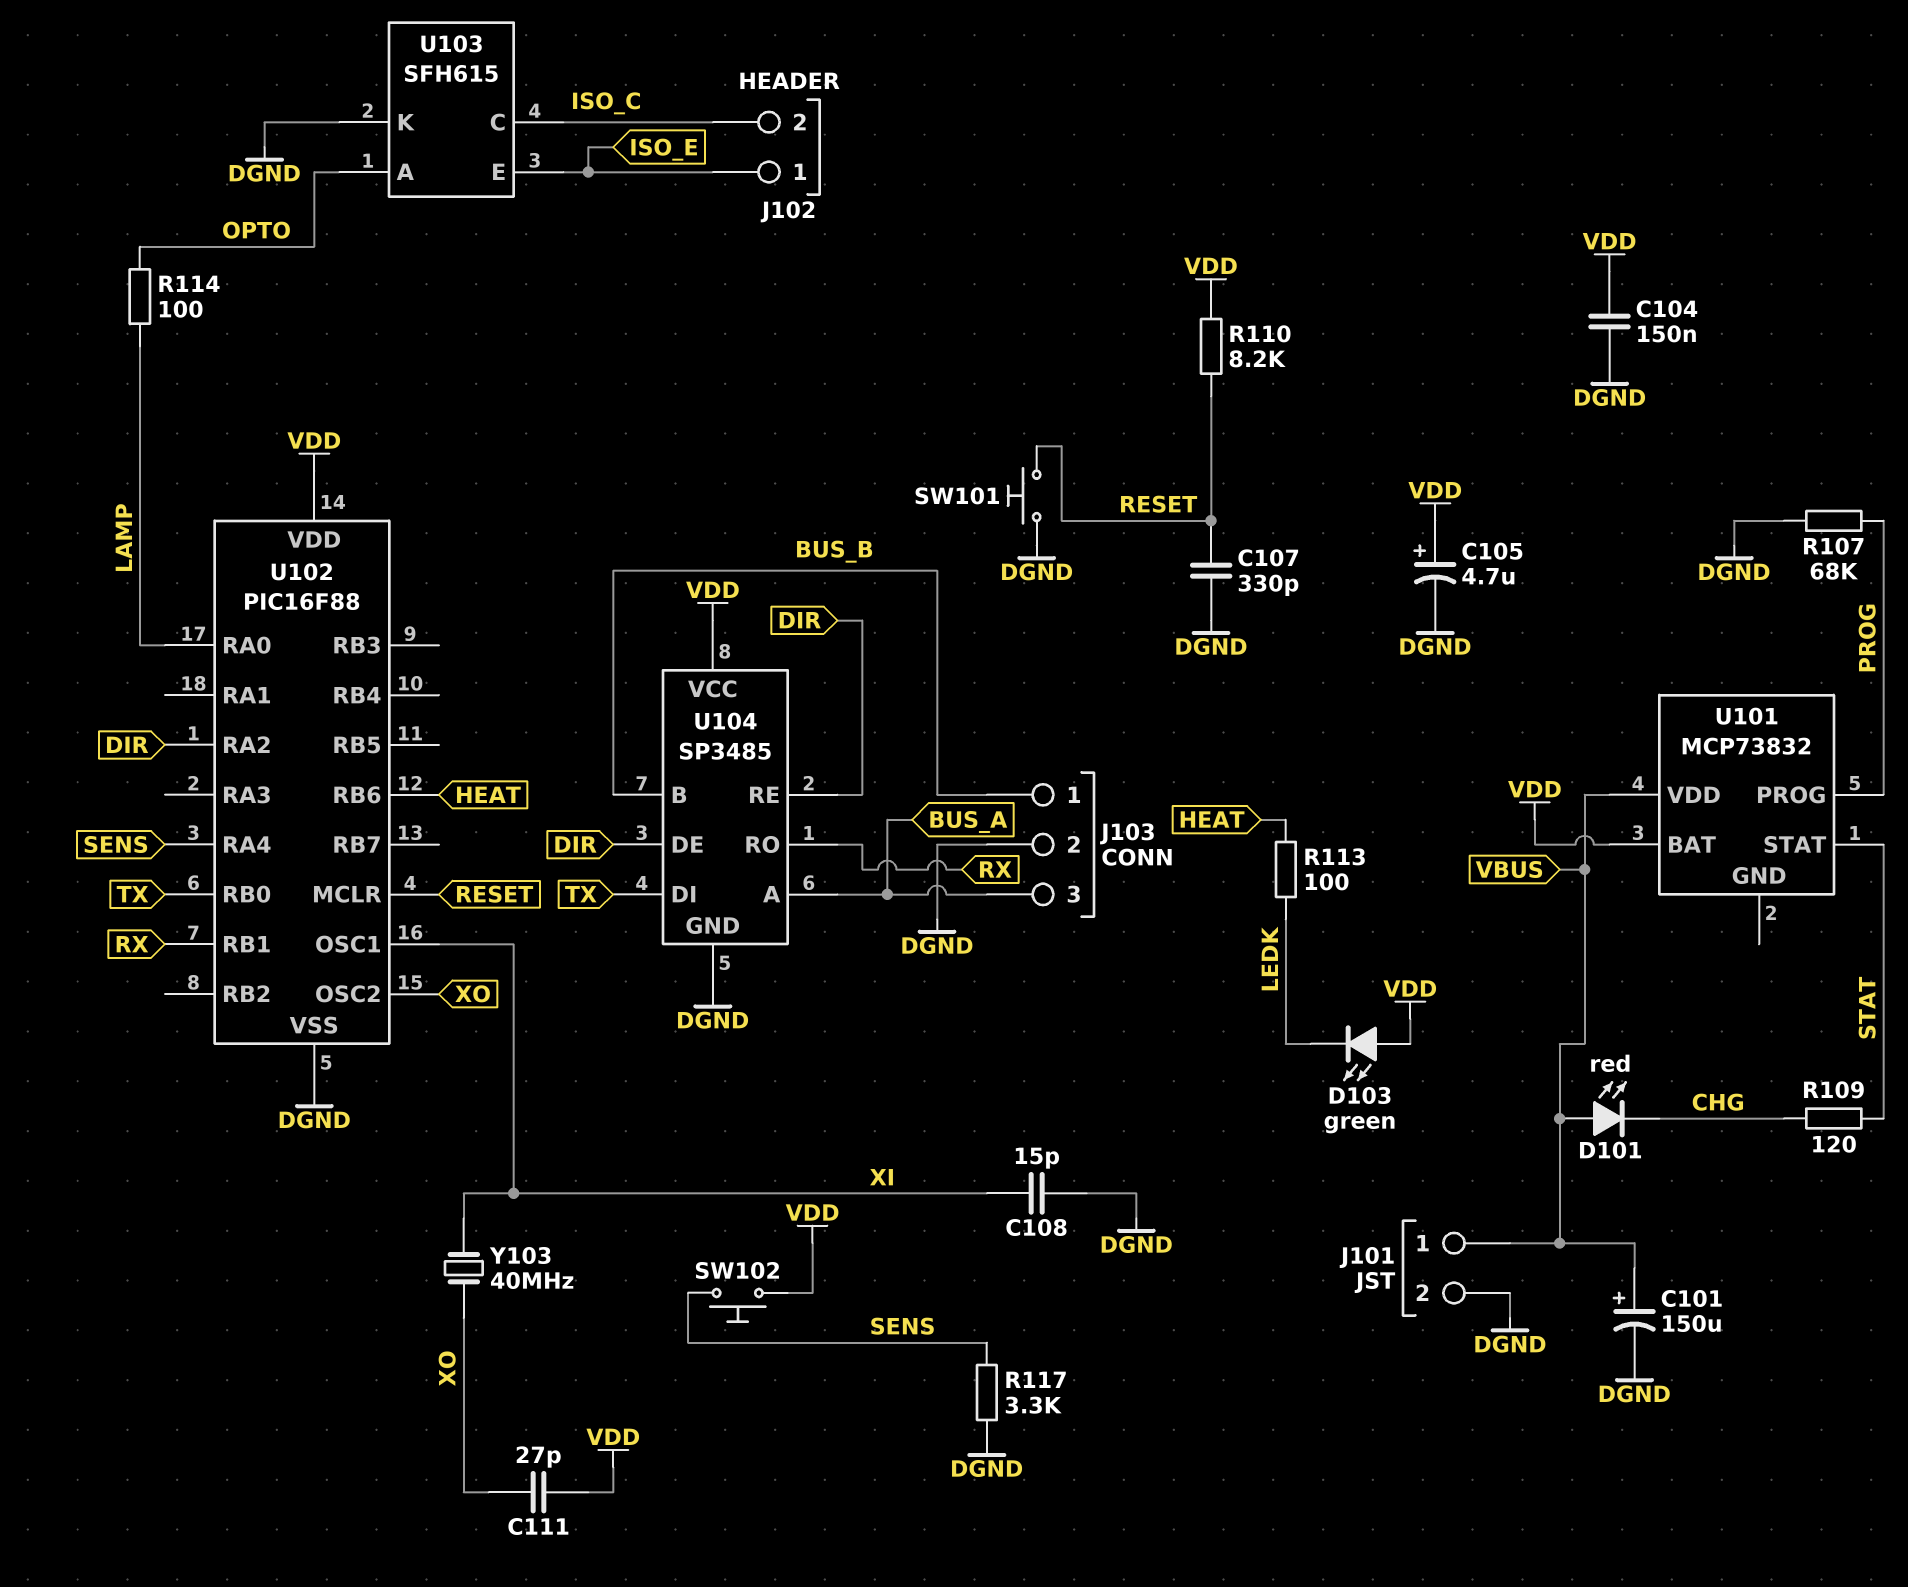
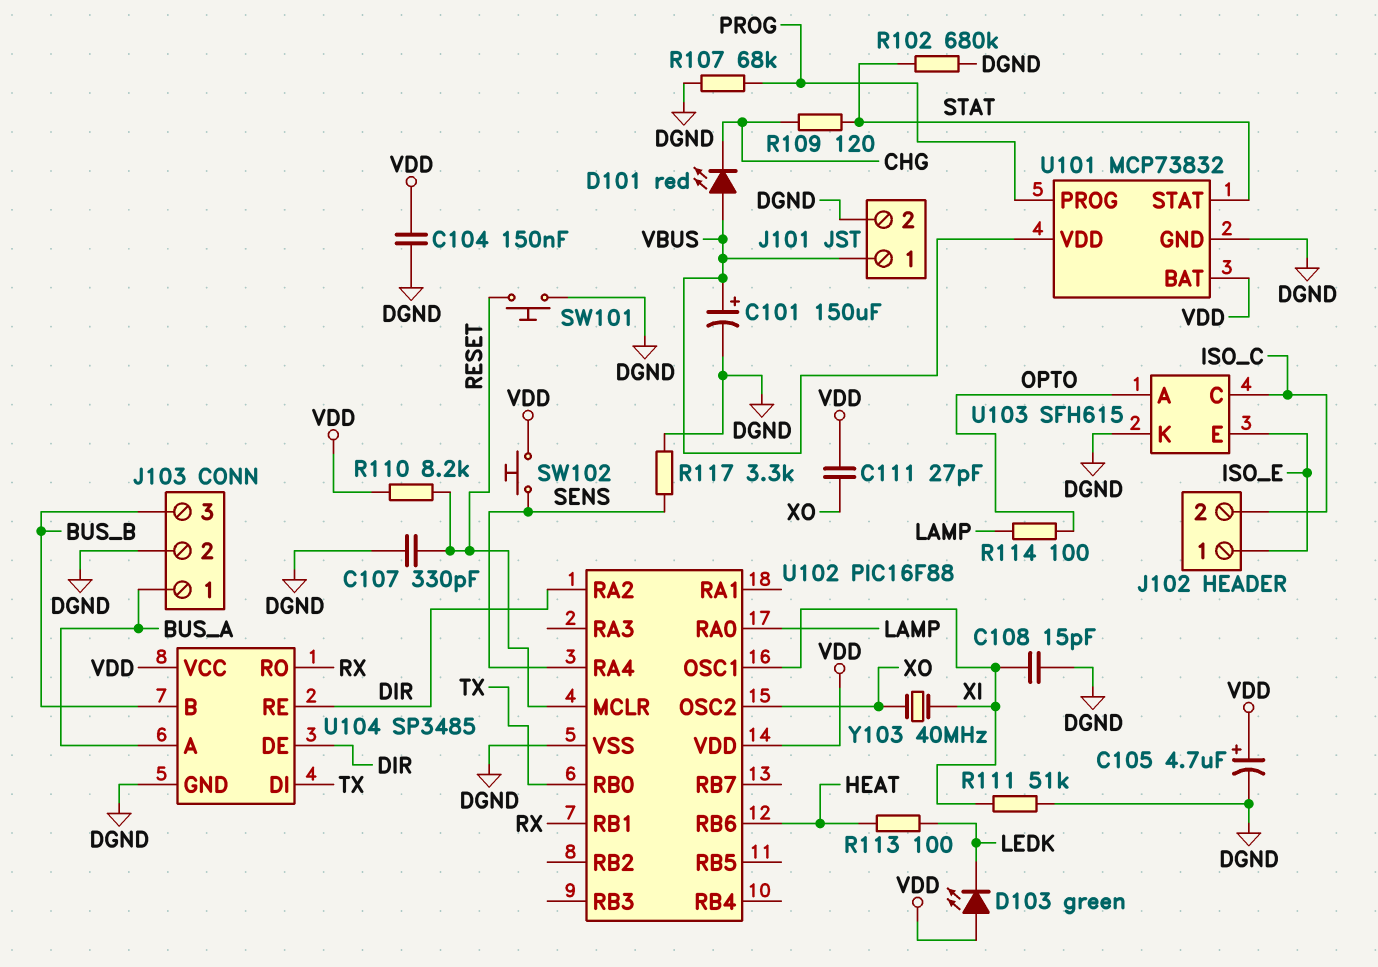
J103 pin 1: BUS_B -> BUS_A
J103 pin 3: BUS_A -> BUS_B
R102: none -> 680k (DGND, STAT)
R111: none -> 51k (DGND, XI)
U101 pin GND: none -> DGND

